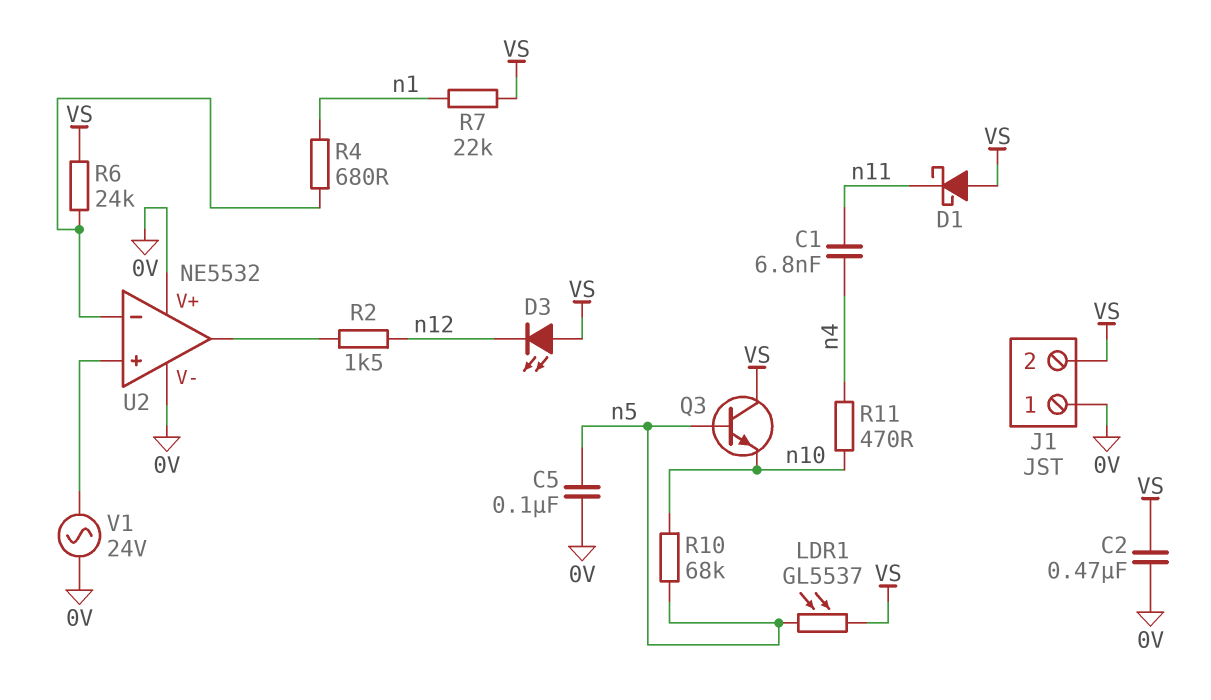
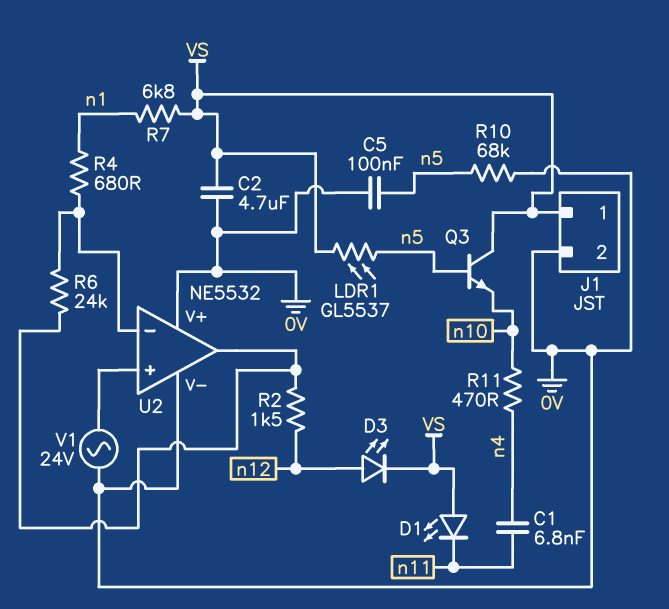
C2: 470nF (0V, VS) -> 4.7uF (0V, VS)
D1: schottky (A VS, K n11) -> LED (A VS, K n11)
D3: LED (A VS, K n12) -> LED (A n12, K VS)
J1 pin 1: 0V -> VS
J1 pin 2: VS -> 0V
R6: 24k (U2/in-, VS) -> 24k (U2/in-, U2/out)
R7: 22k (VS, n1) -> 6.8k (VS, n1)
R10: 68k (n5, n10) -> 68k (0V, n5)

